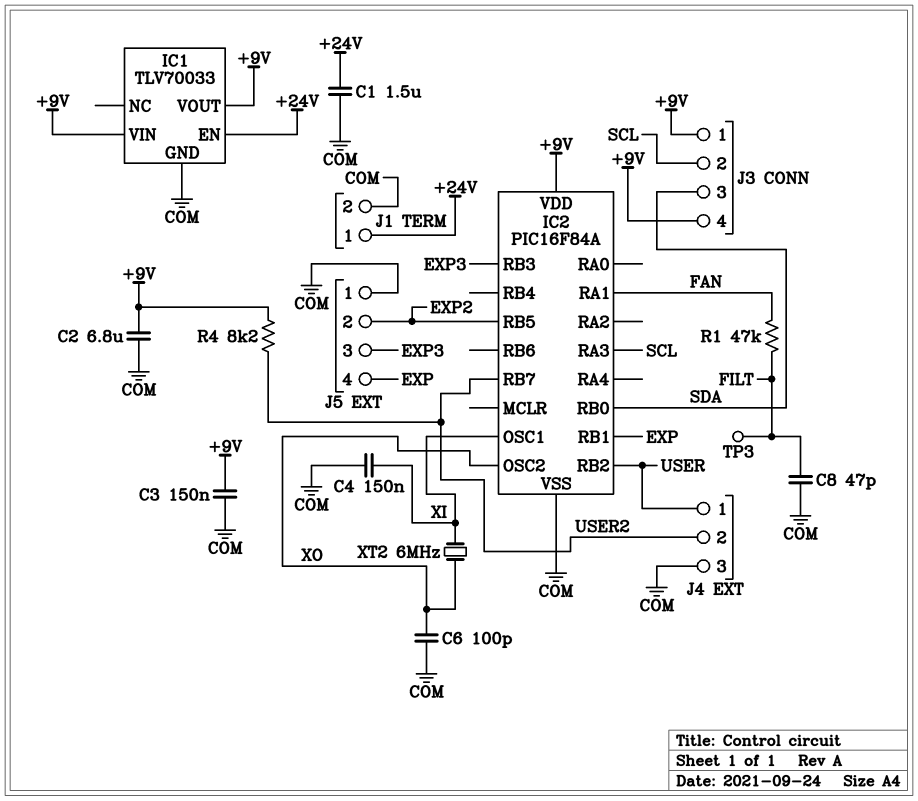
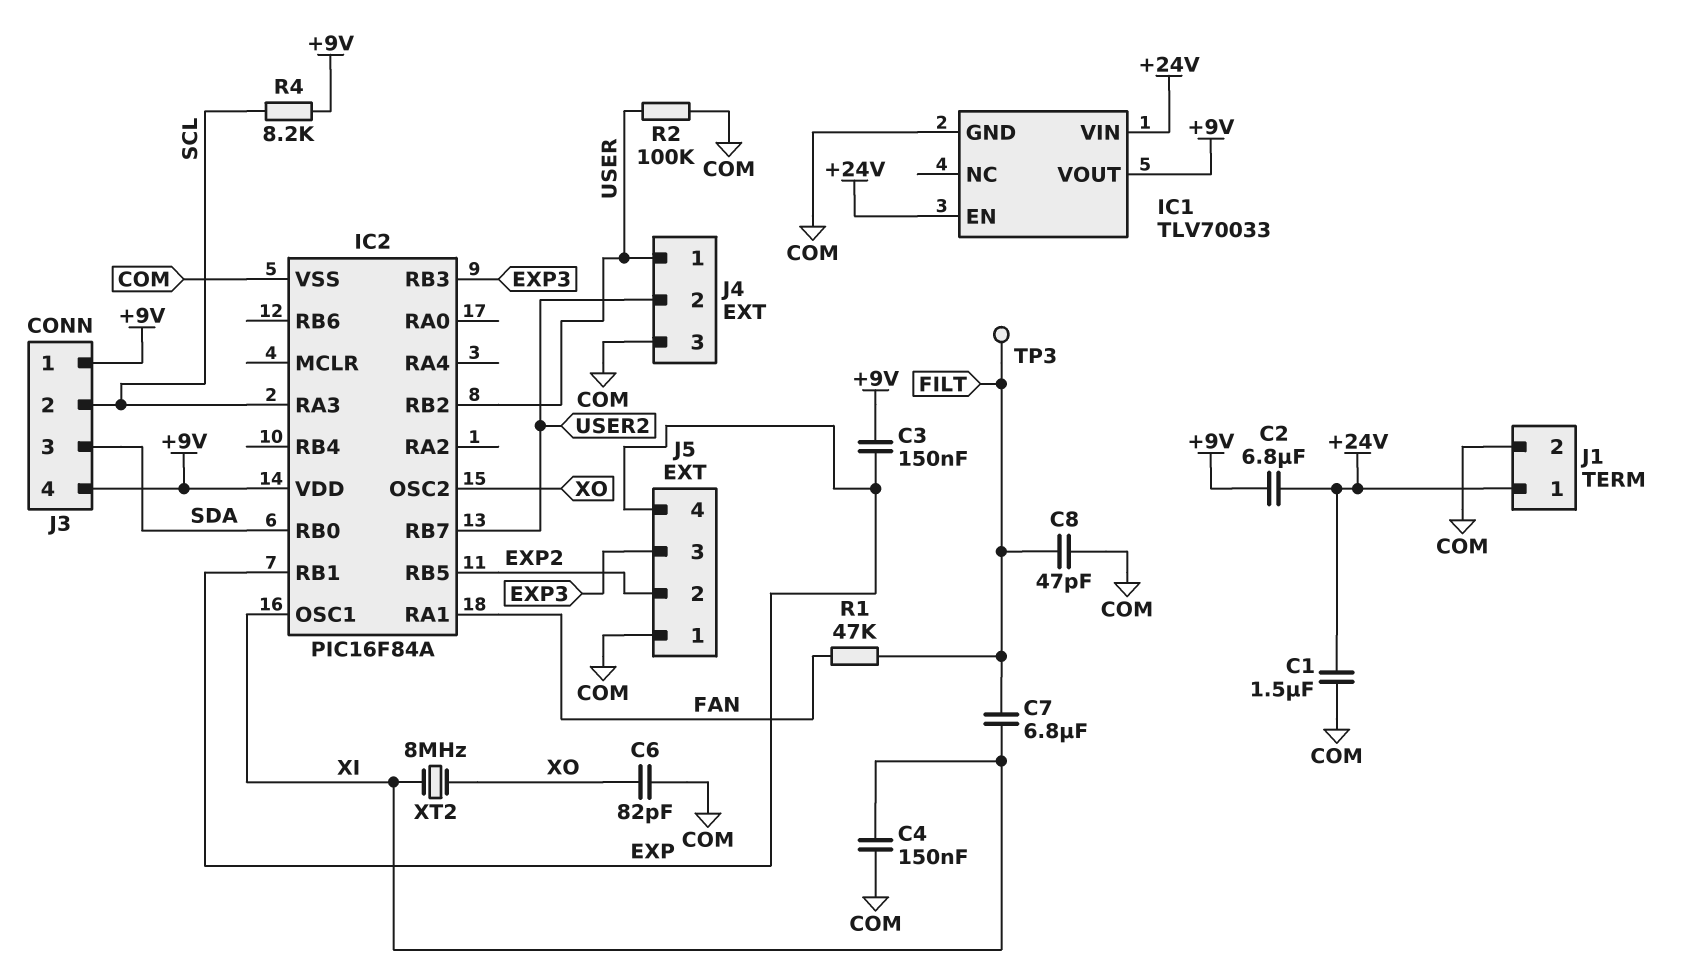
C2: 6.8uF (+9V, COM) -> 6.8uF (+9V, +24V)
C3: 150nF (+9V, COM) -> 150nF (+9V, EXP)
C6: 100pF (COM, XO) -> 82pF (COM, XO)
C7: none -> 6.8uF (FILT, XI)
IC1 pin VIN: +9V -> +24V
R2: none -> 100k (COM, USER)
R4: 8.2k (+9V, USER2) -> 8.2k (+9V, SCL)
XT2: 6MHz (XI, XO) -> 8MHz (XI, XO)

